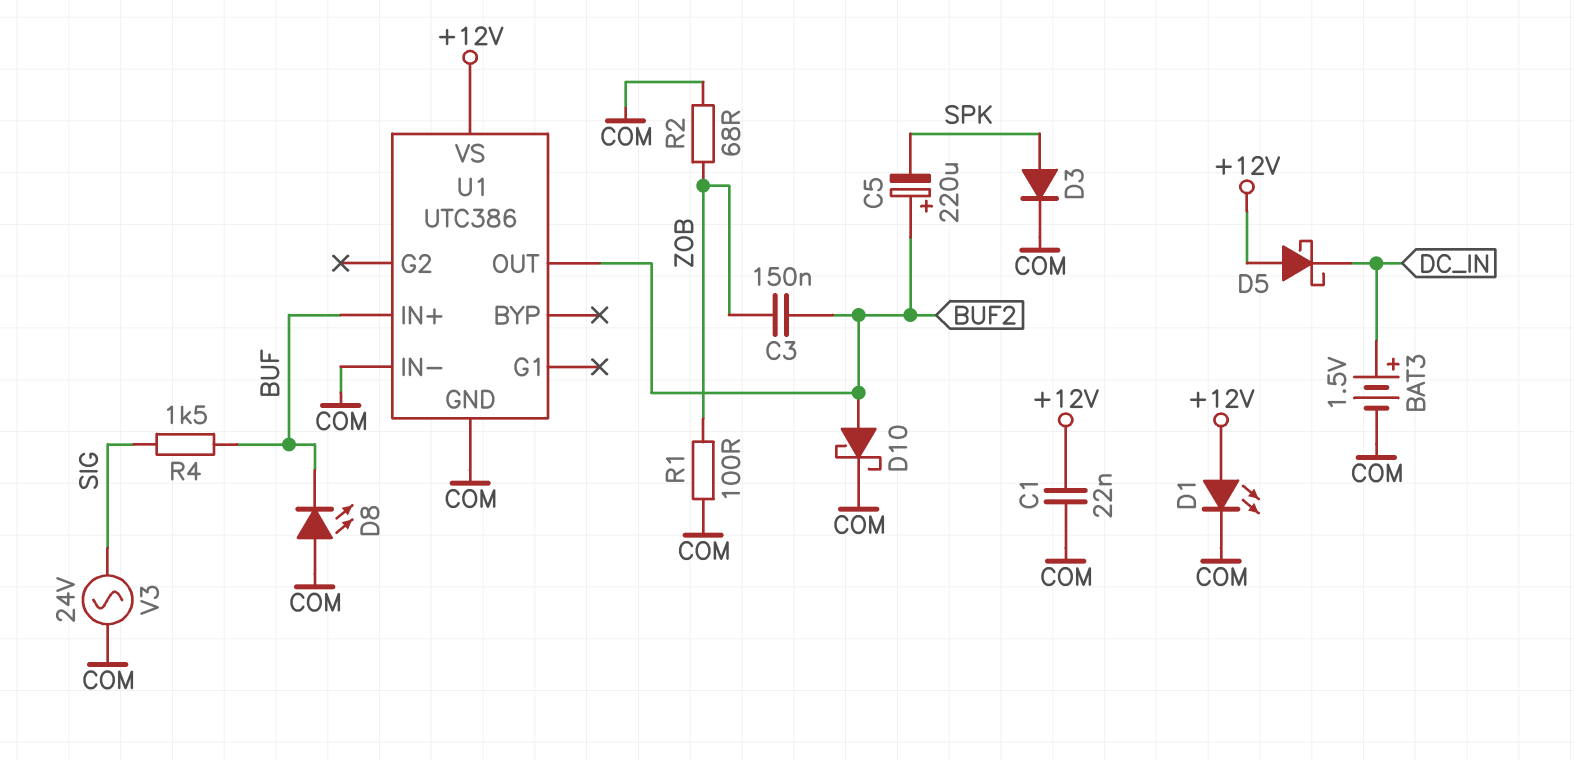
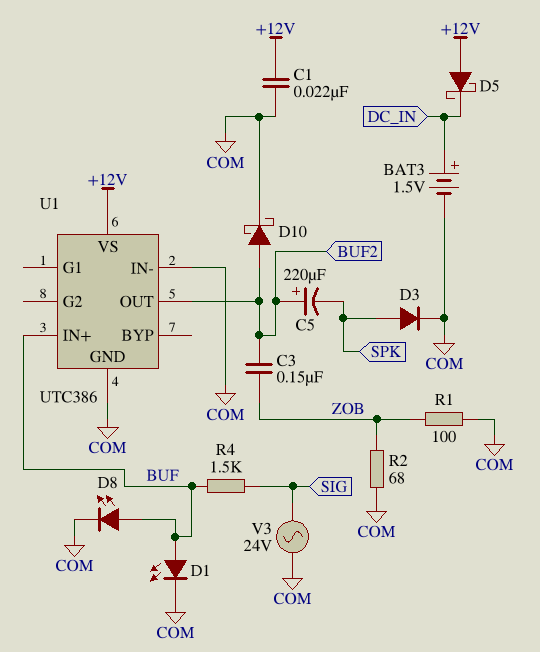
D1: LED (A +12V, K COM) -> LED (A BUF, K COM)
D8: LED (A COM, K BUF) -> LED (A BUF, K COM)

